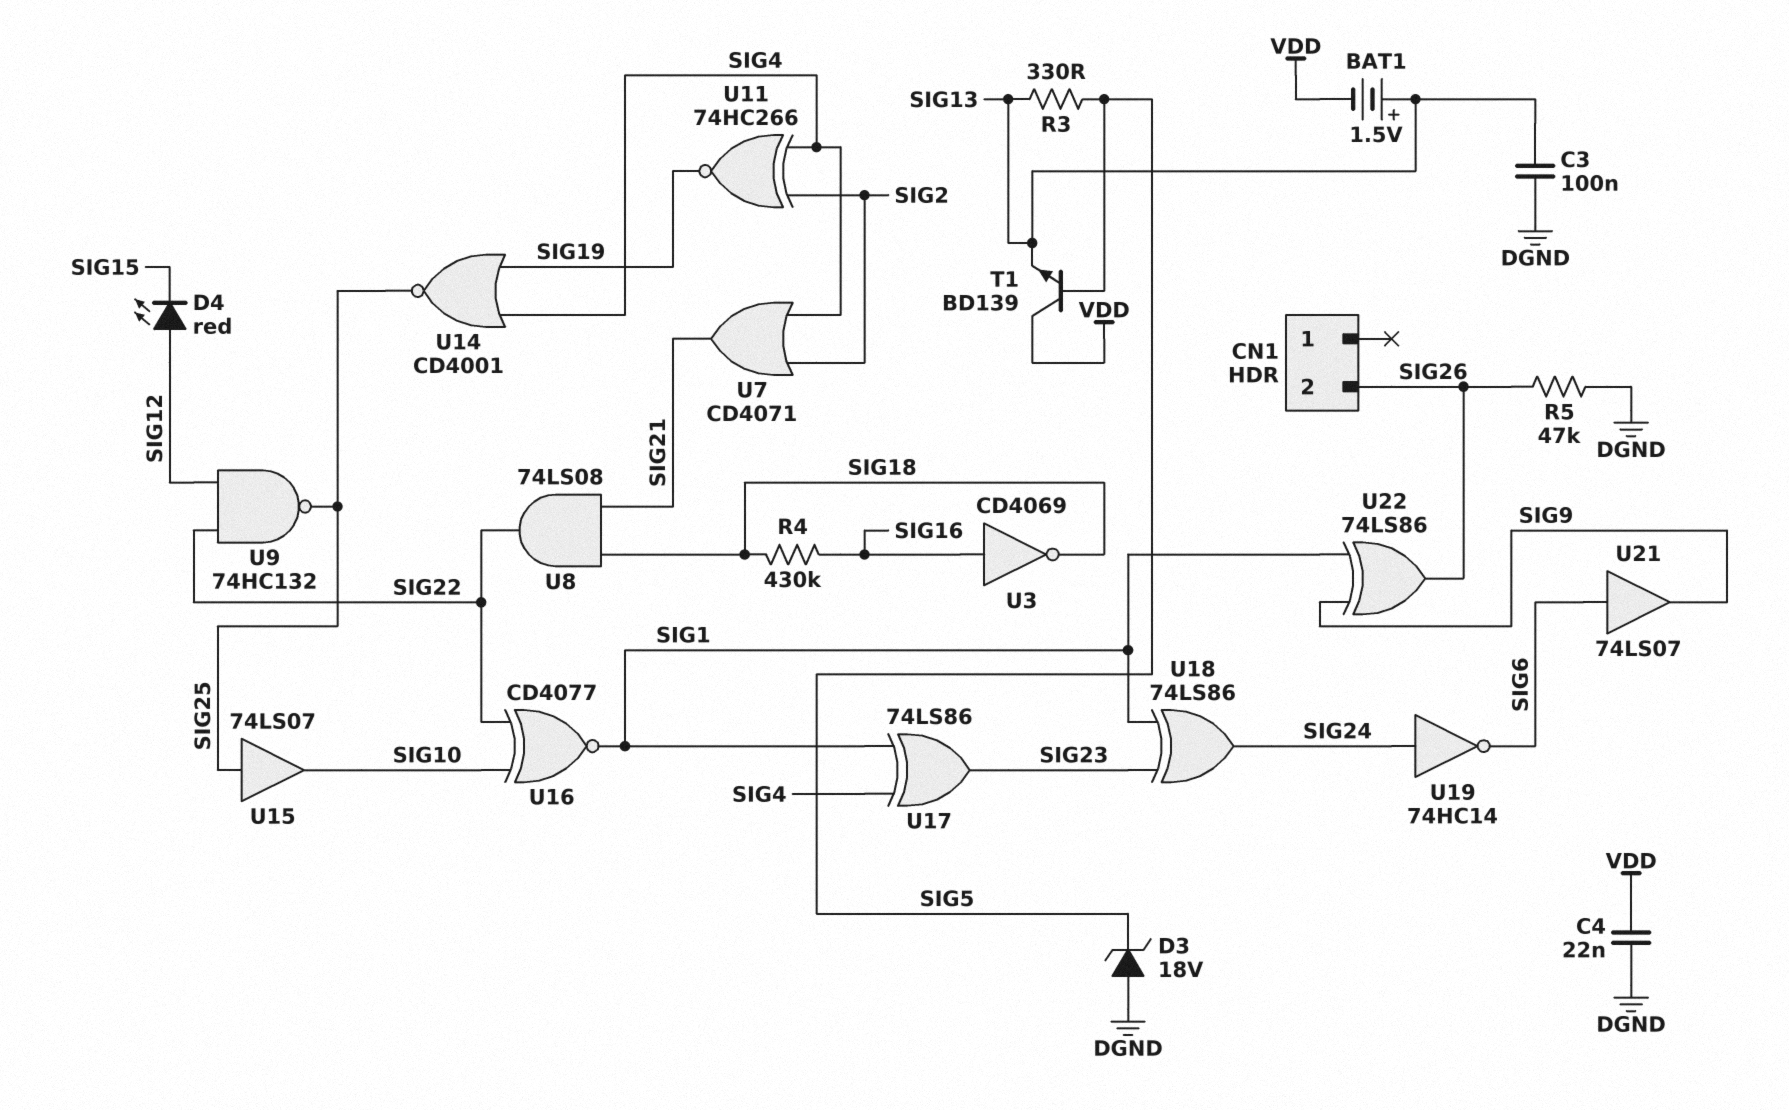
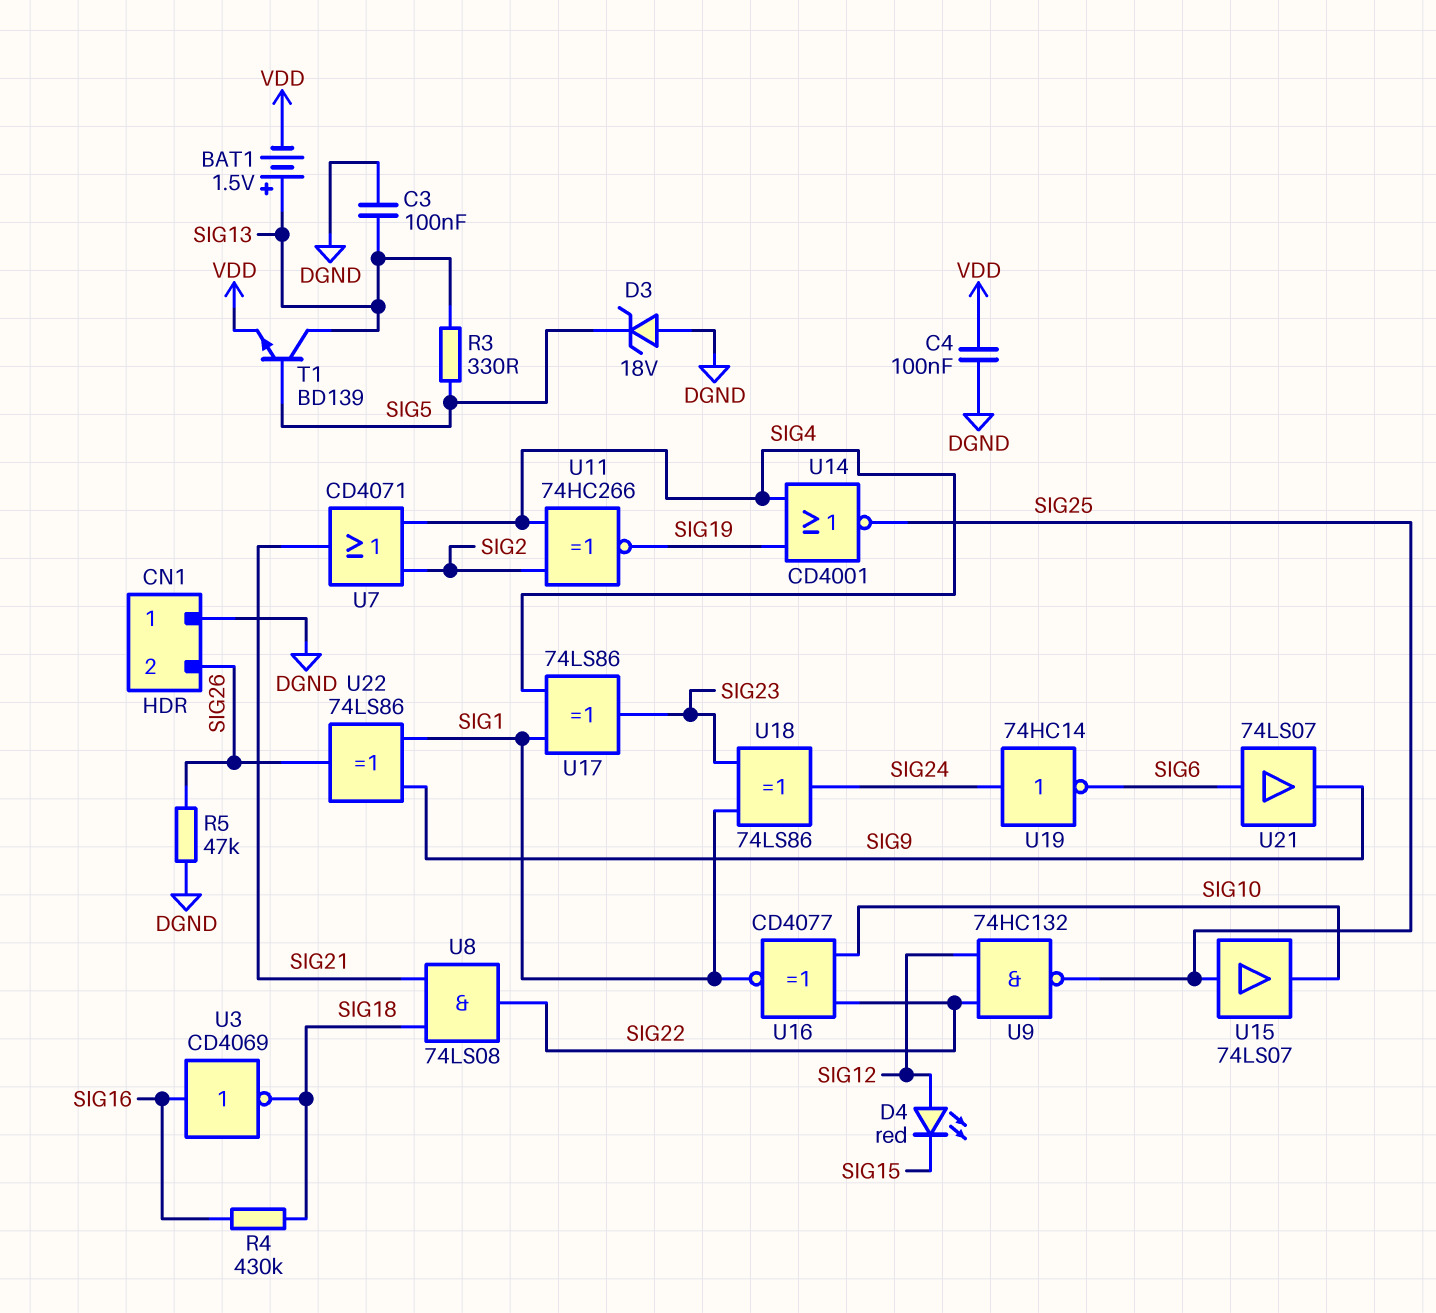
C4: 22nF (DGND, VDD) -> 100nF (DGND, VDD)
CN1 pin 1: none -> DGND
T1: NPN BD139 (B SIG5, C VDD, E SIG13) -> NPN BD139 (B SIG5, C SIG13, E VDD)

